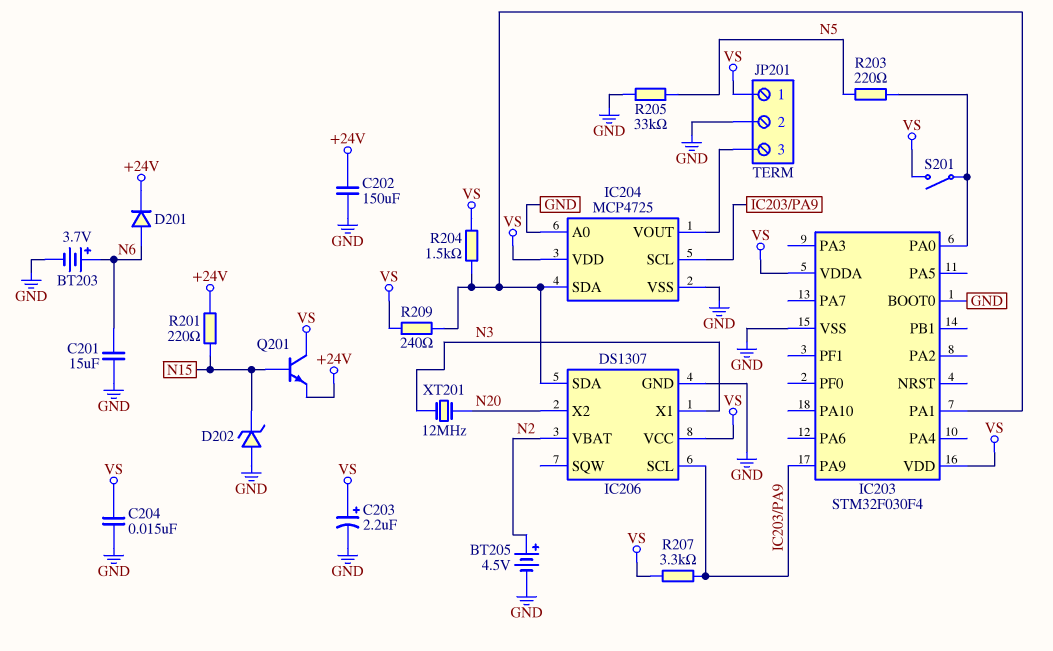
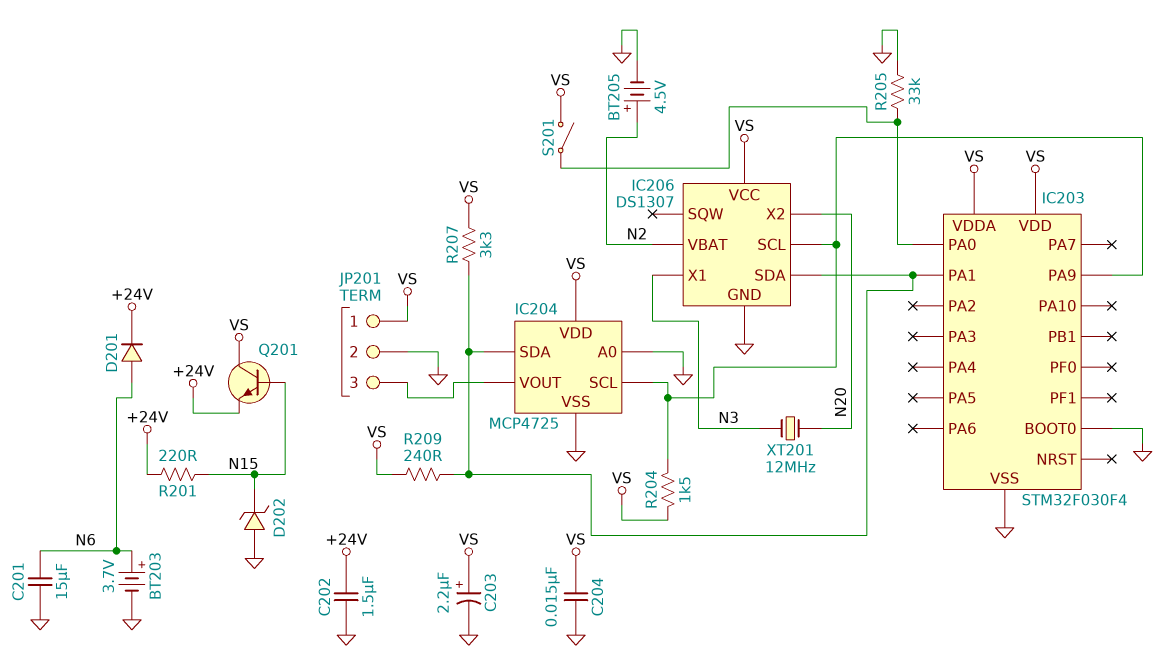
C202: 150uF (+24V, GND) -> 1.5uF (+24V, GND)
R203: 220 (IC203/PA0, N5) -> none
R204: 1.5k (IC203/PA1, VS) -> 1.5k (IC203/PA9, VS)
R205: 33k (GND, N5) -> 33k (GND, IC203/PA0)
R207: 3.3k (IC203/PA9, VS) -> 3.3k (IC203/PA1, VS)

